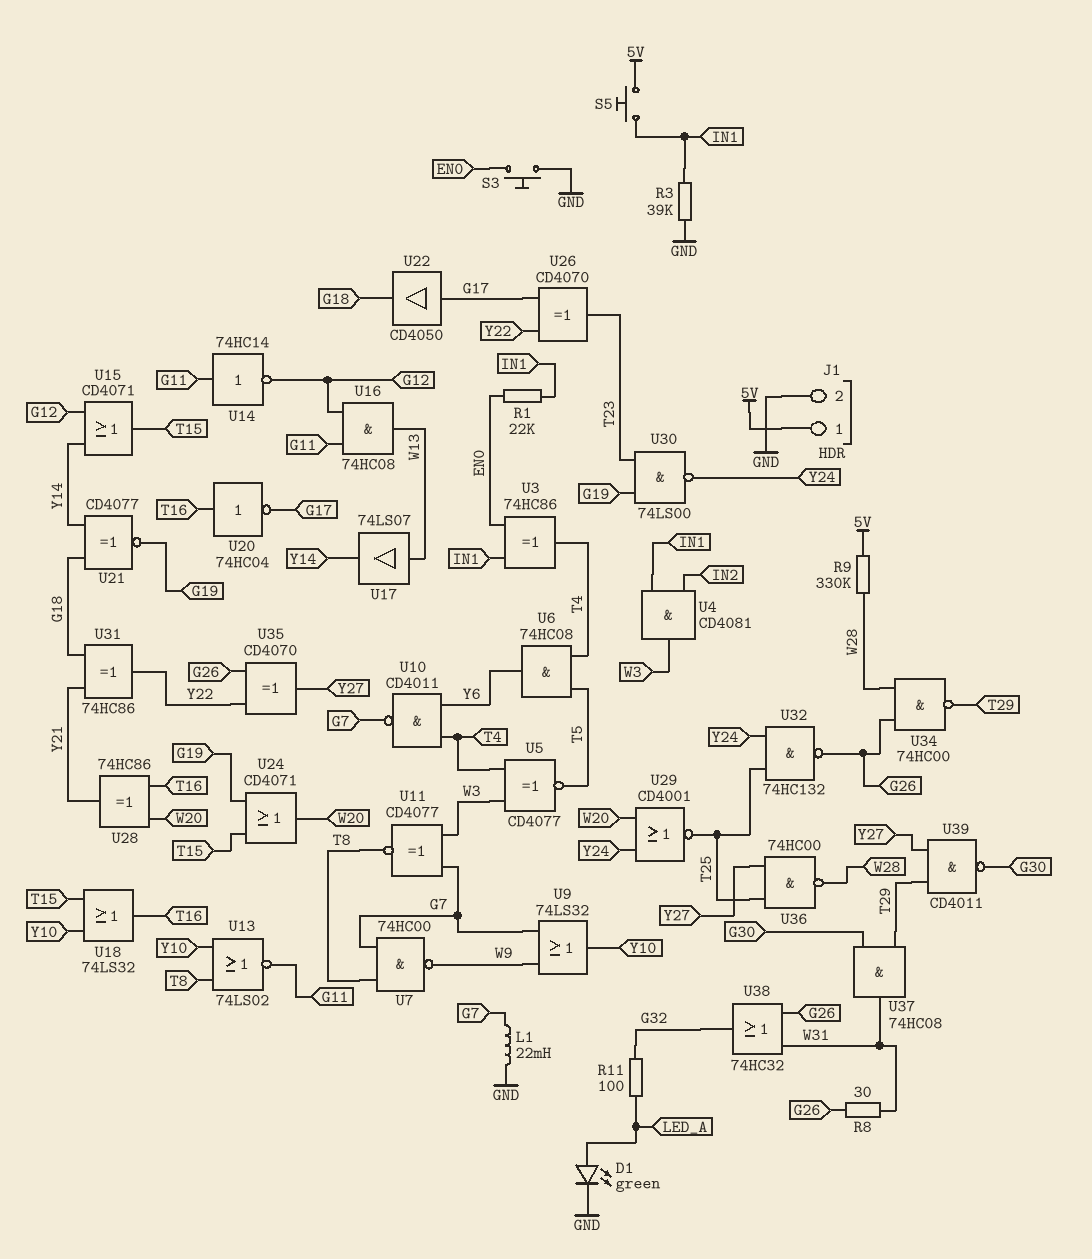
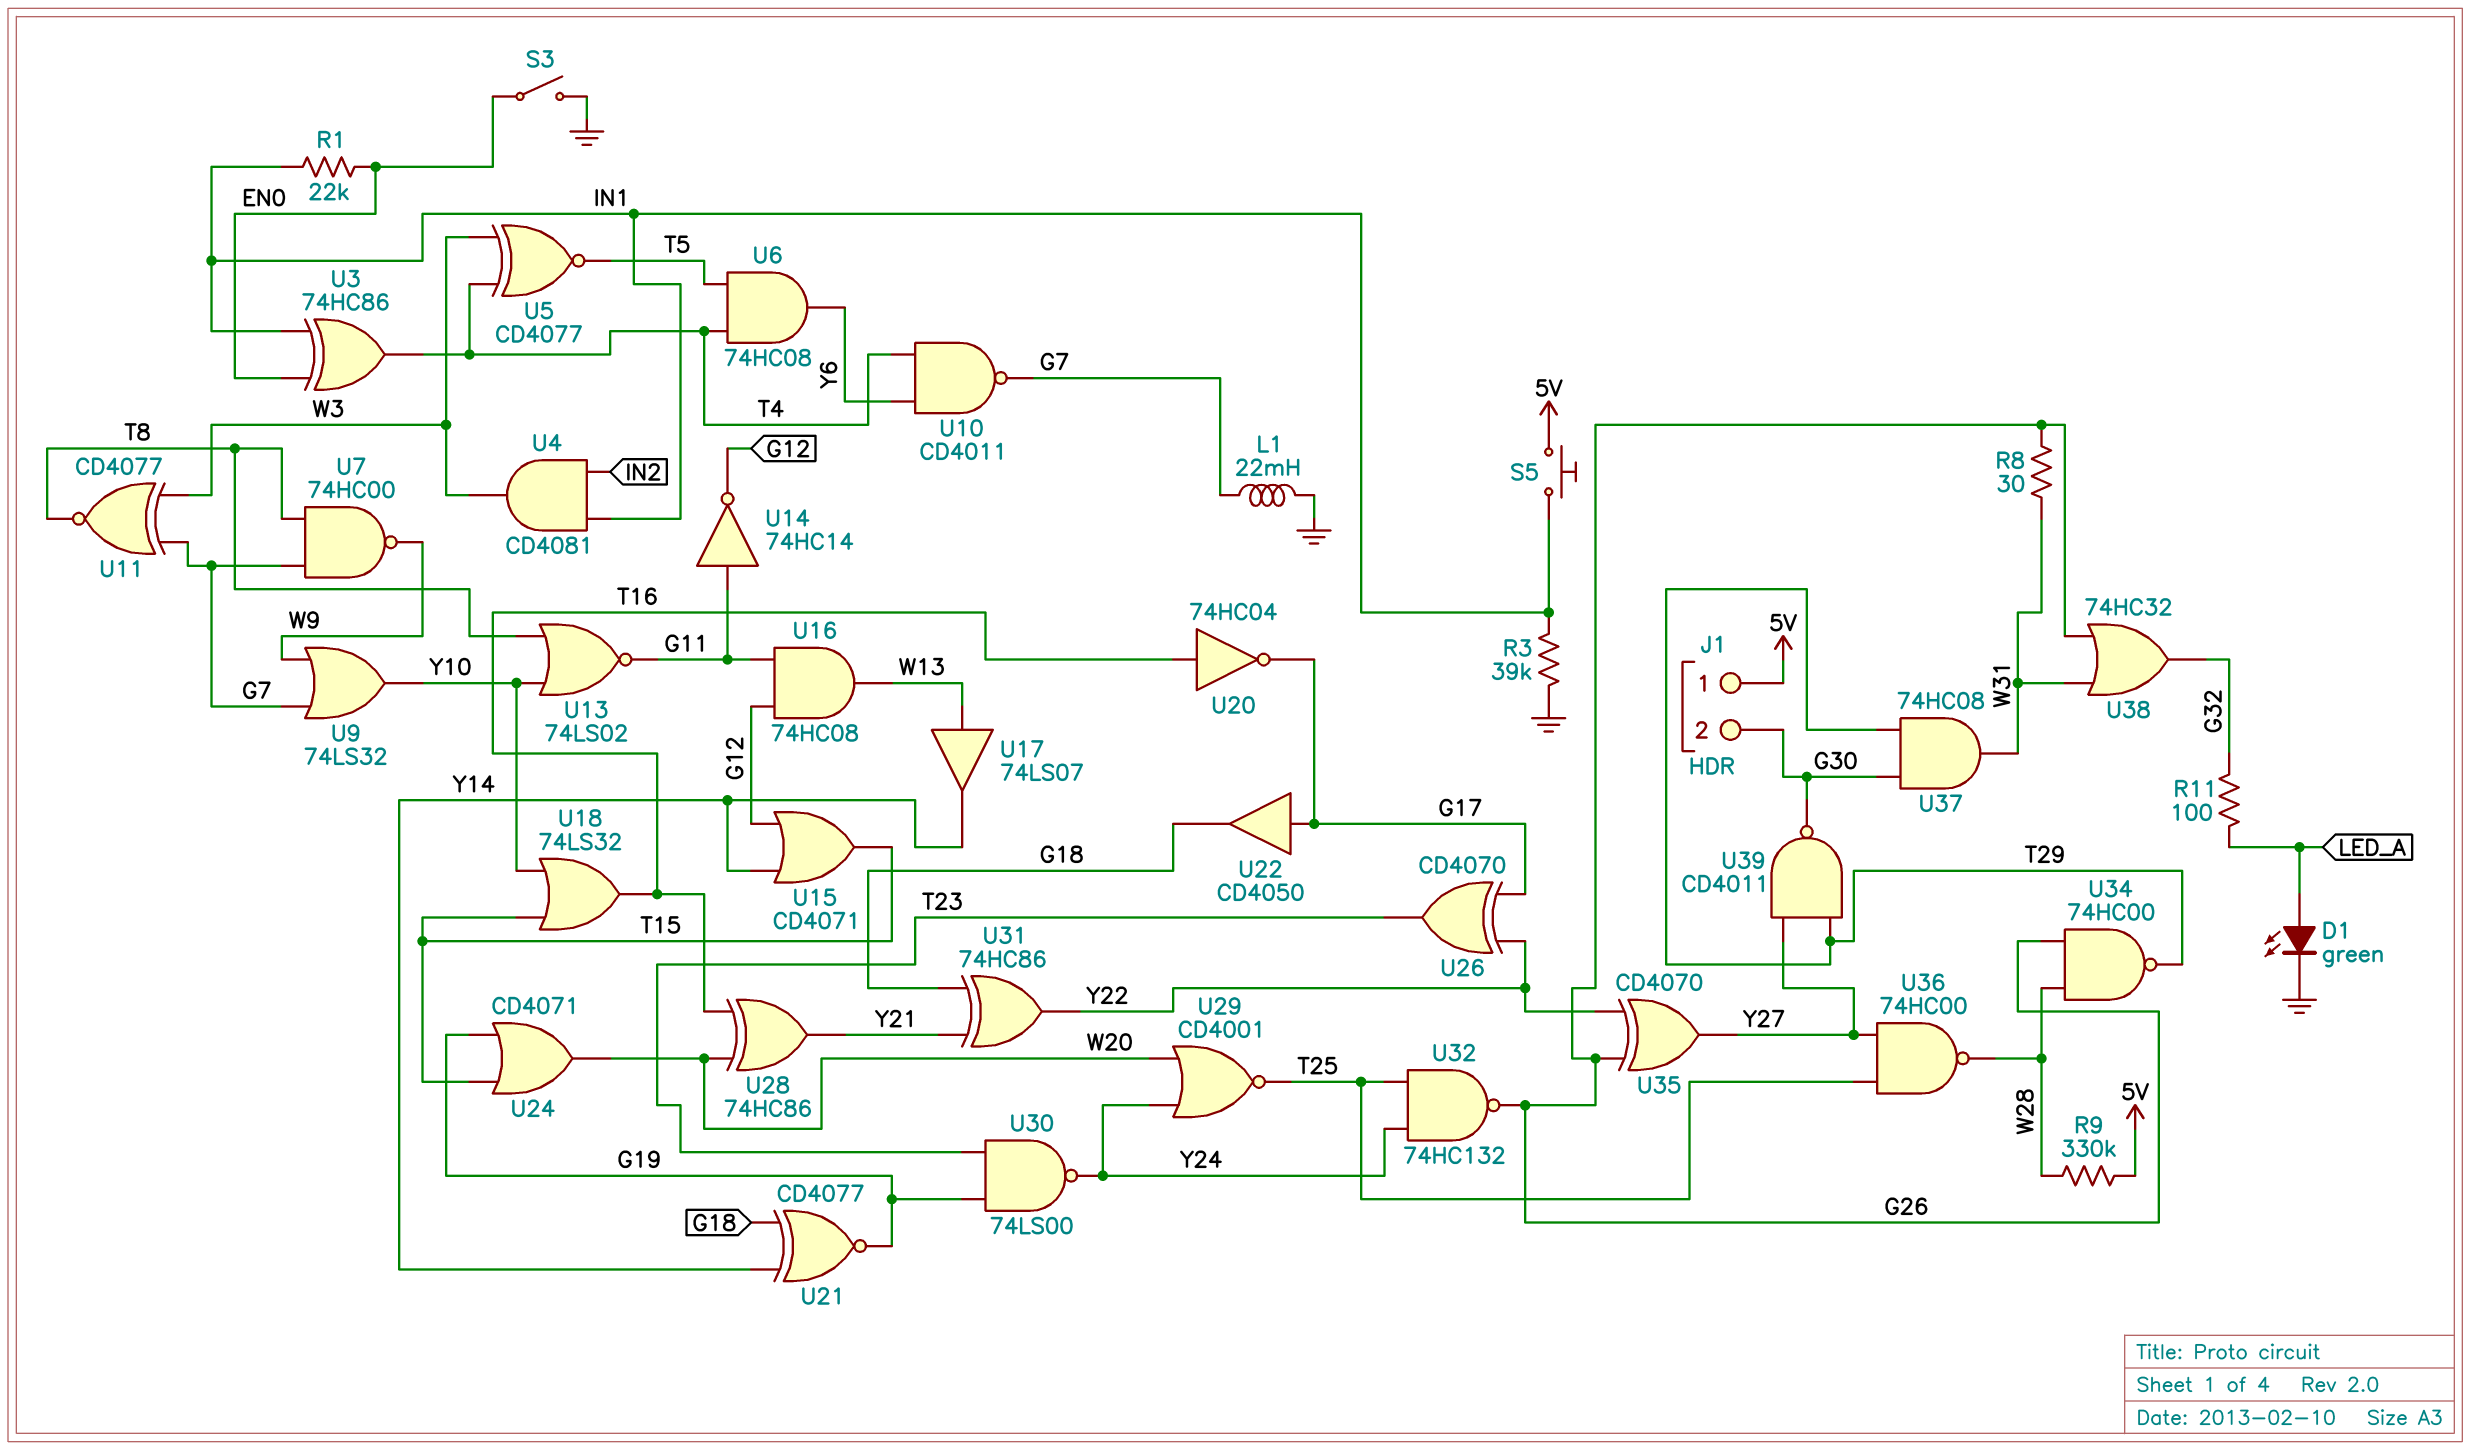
J1 pin 2: GND -> G30
S3: button (EN0, GND) -> switch (EN0, GND)

